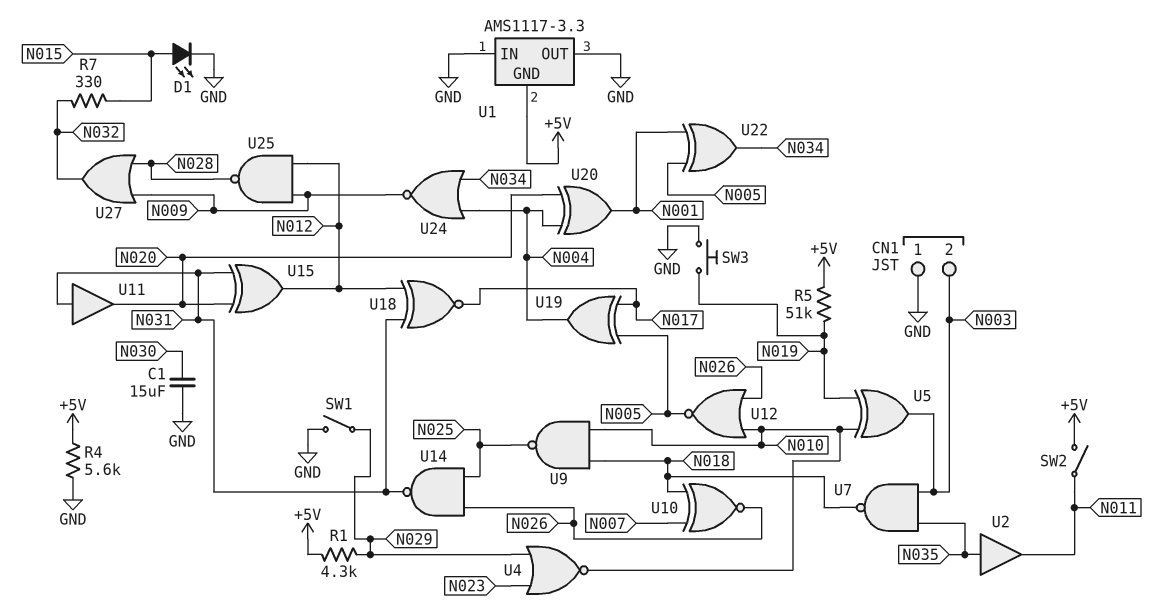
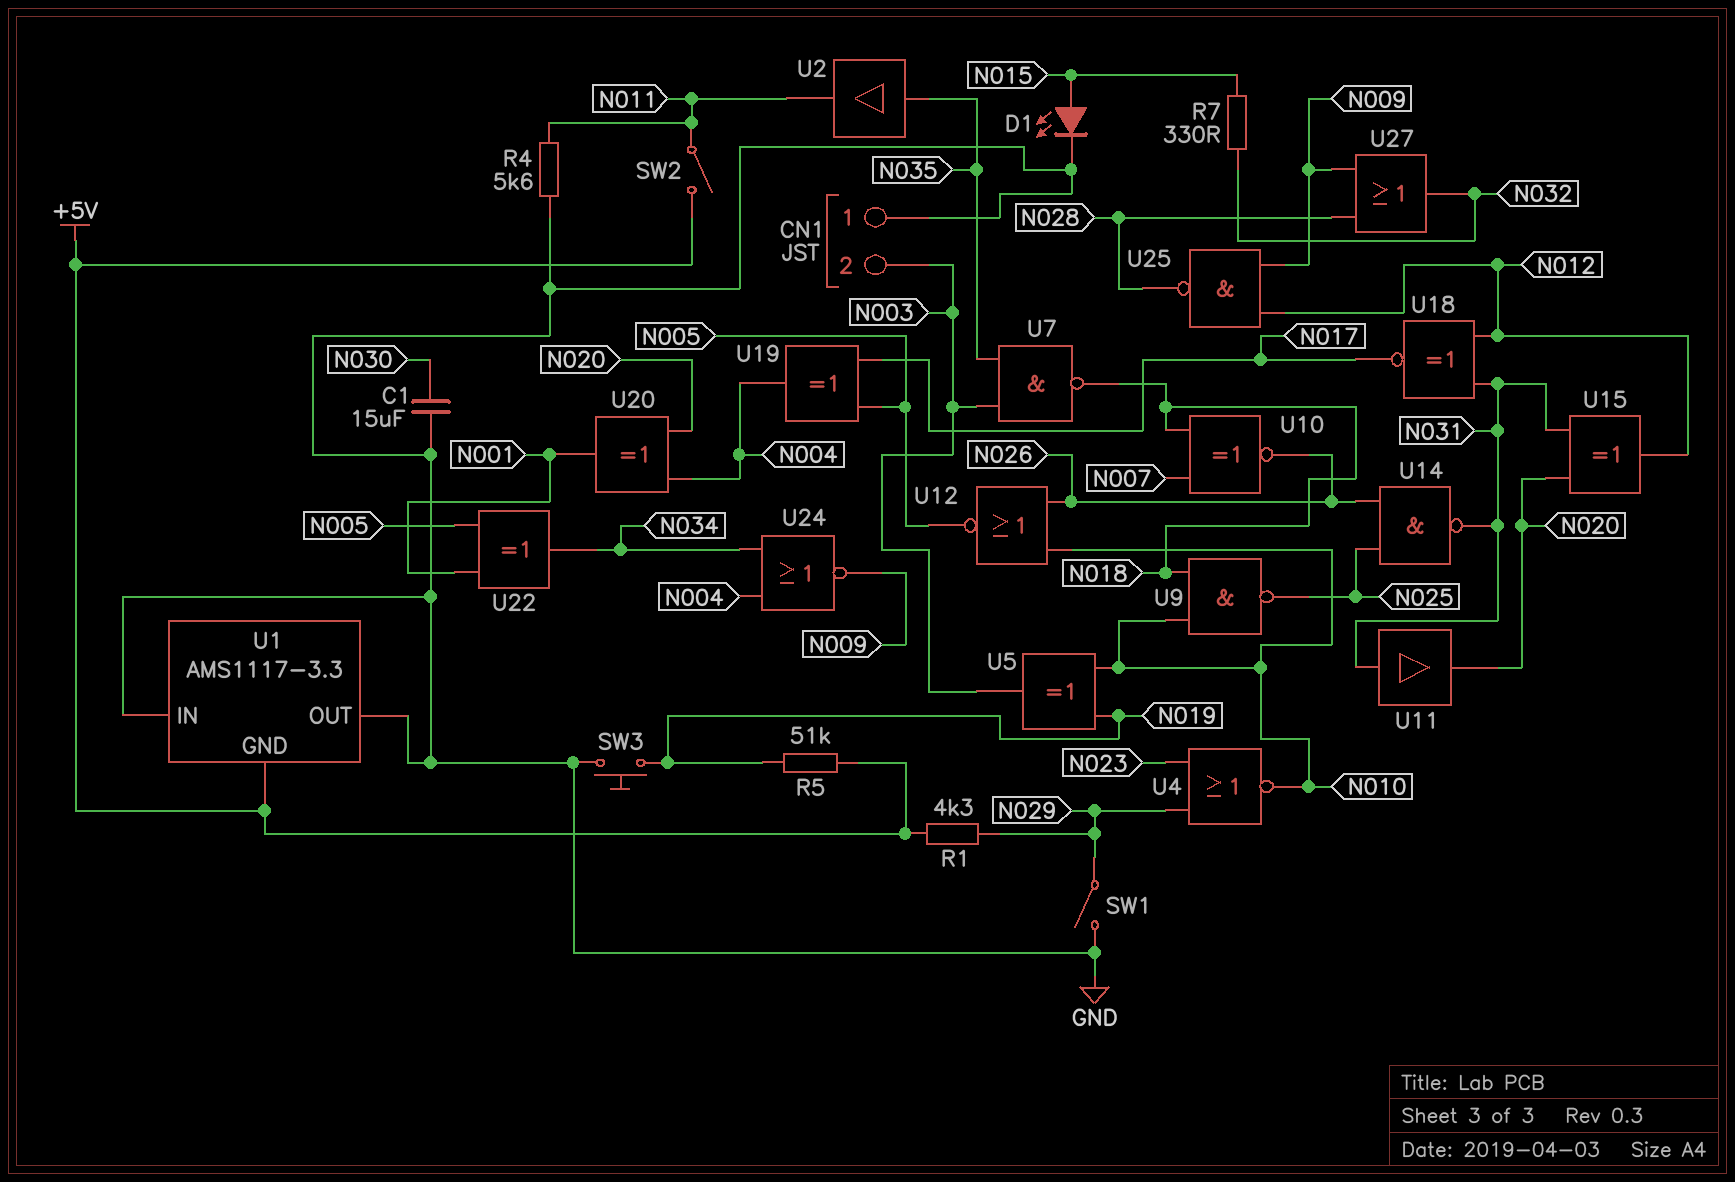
R4: 5.6k (+5V, GND) -> 5.6k (GND, N011)

